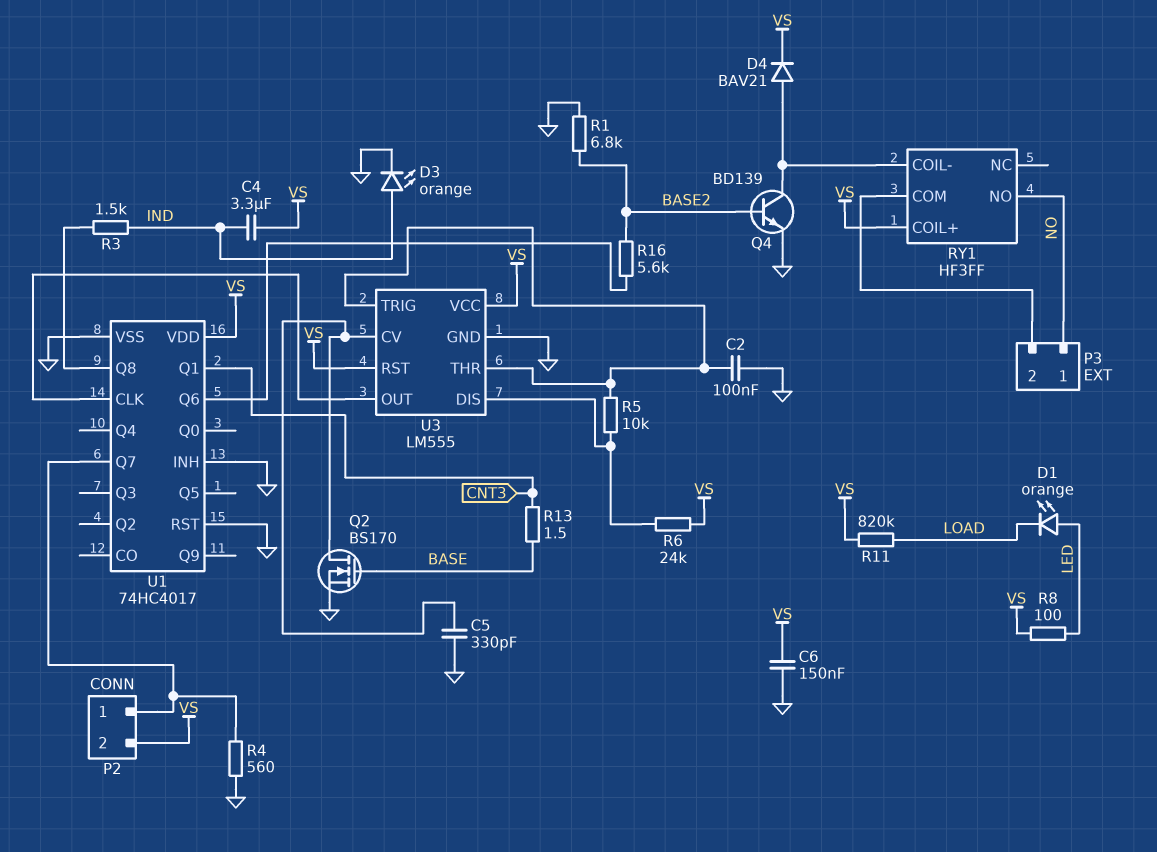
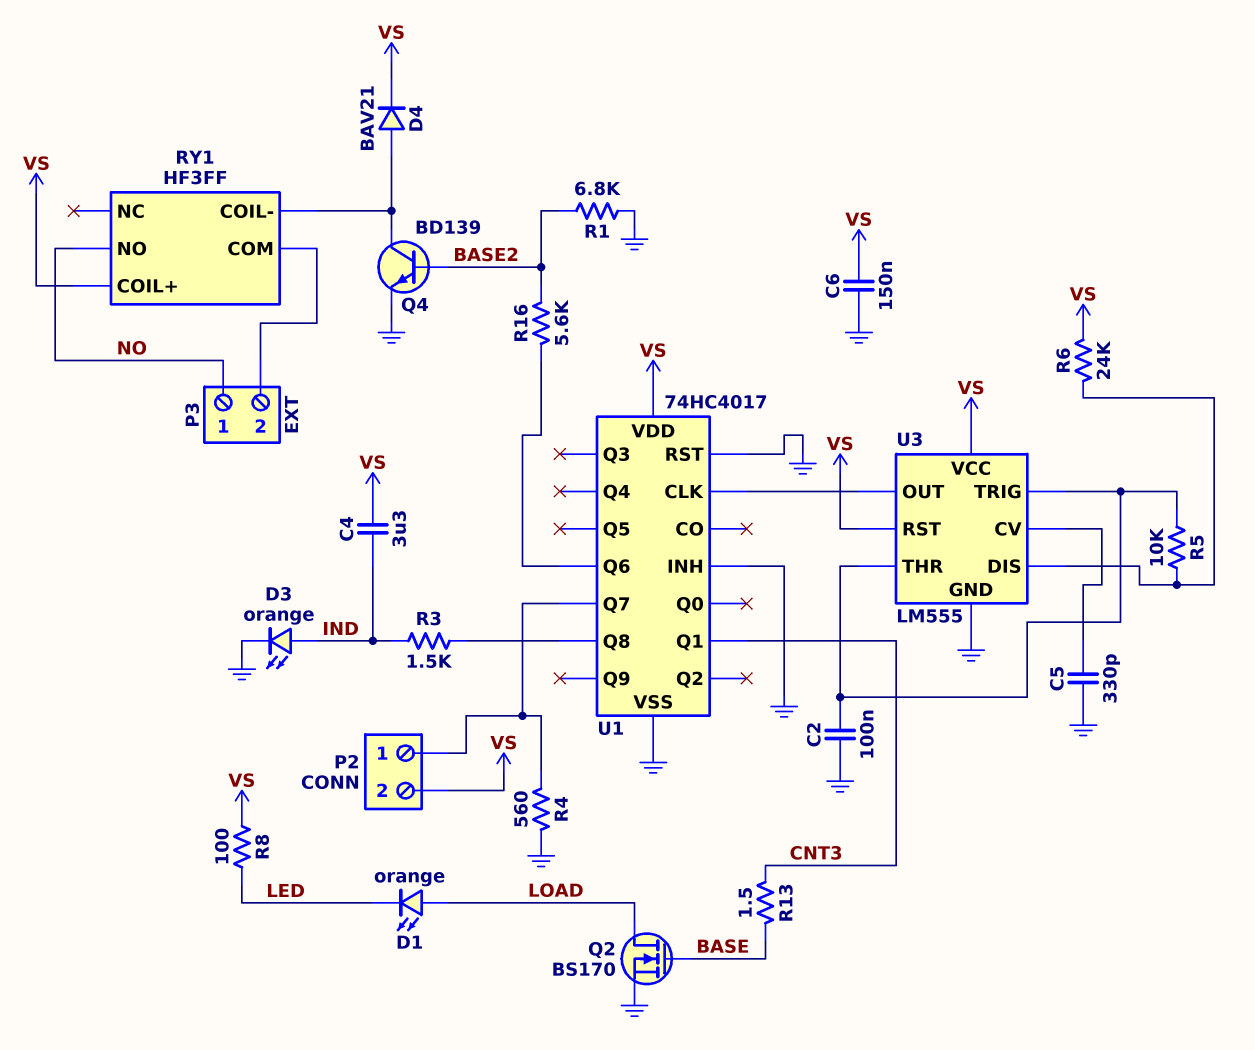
D1: LED orange (A LED, K LOAD) -> LED orange (A LOAD, K LED)
Q2: NMOS BS170 (G BASE, D U3/CV, S GND) -> NMOS BS170 (G BASE, D LOAD, S GND)
R11: 820k (LOAD, VS) -> none

